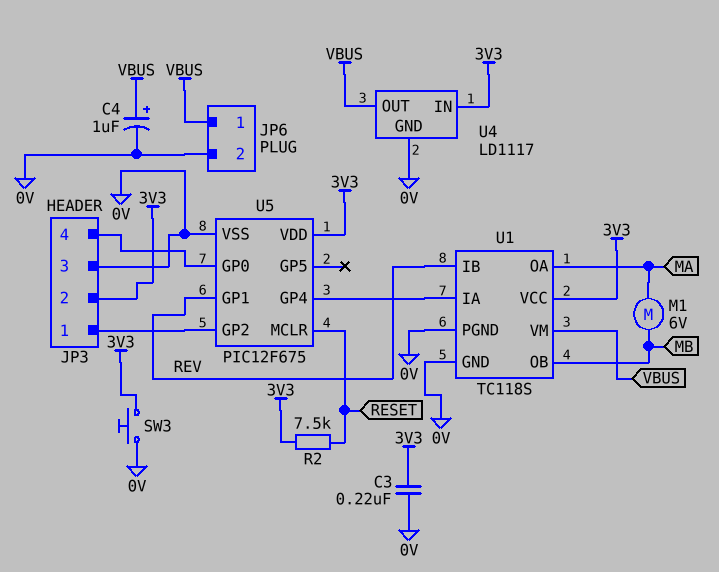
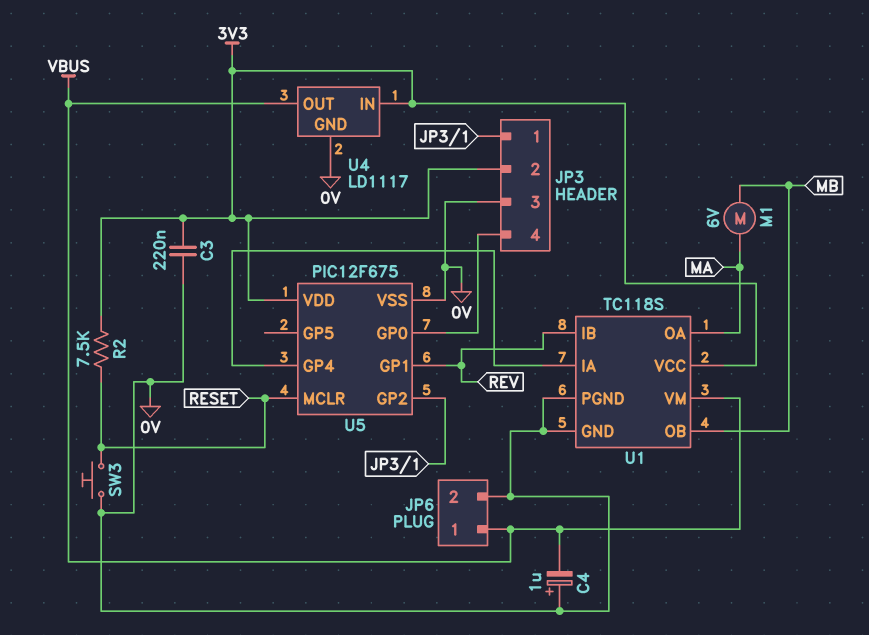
C4: 1uF (plus VBUS, minus 0V) -> 1uF (plus 0V, minus VBUS)
SW3: button (0V, 3V3) -> button (0V, RESET)

